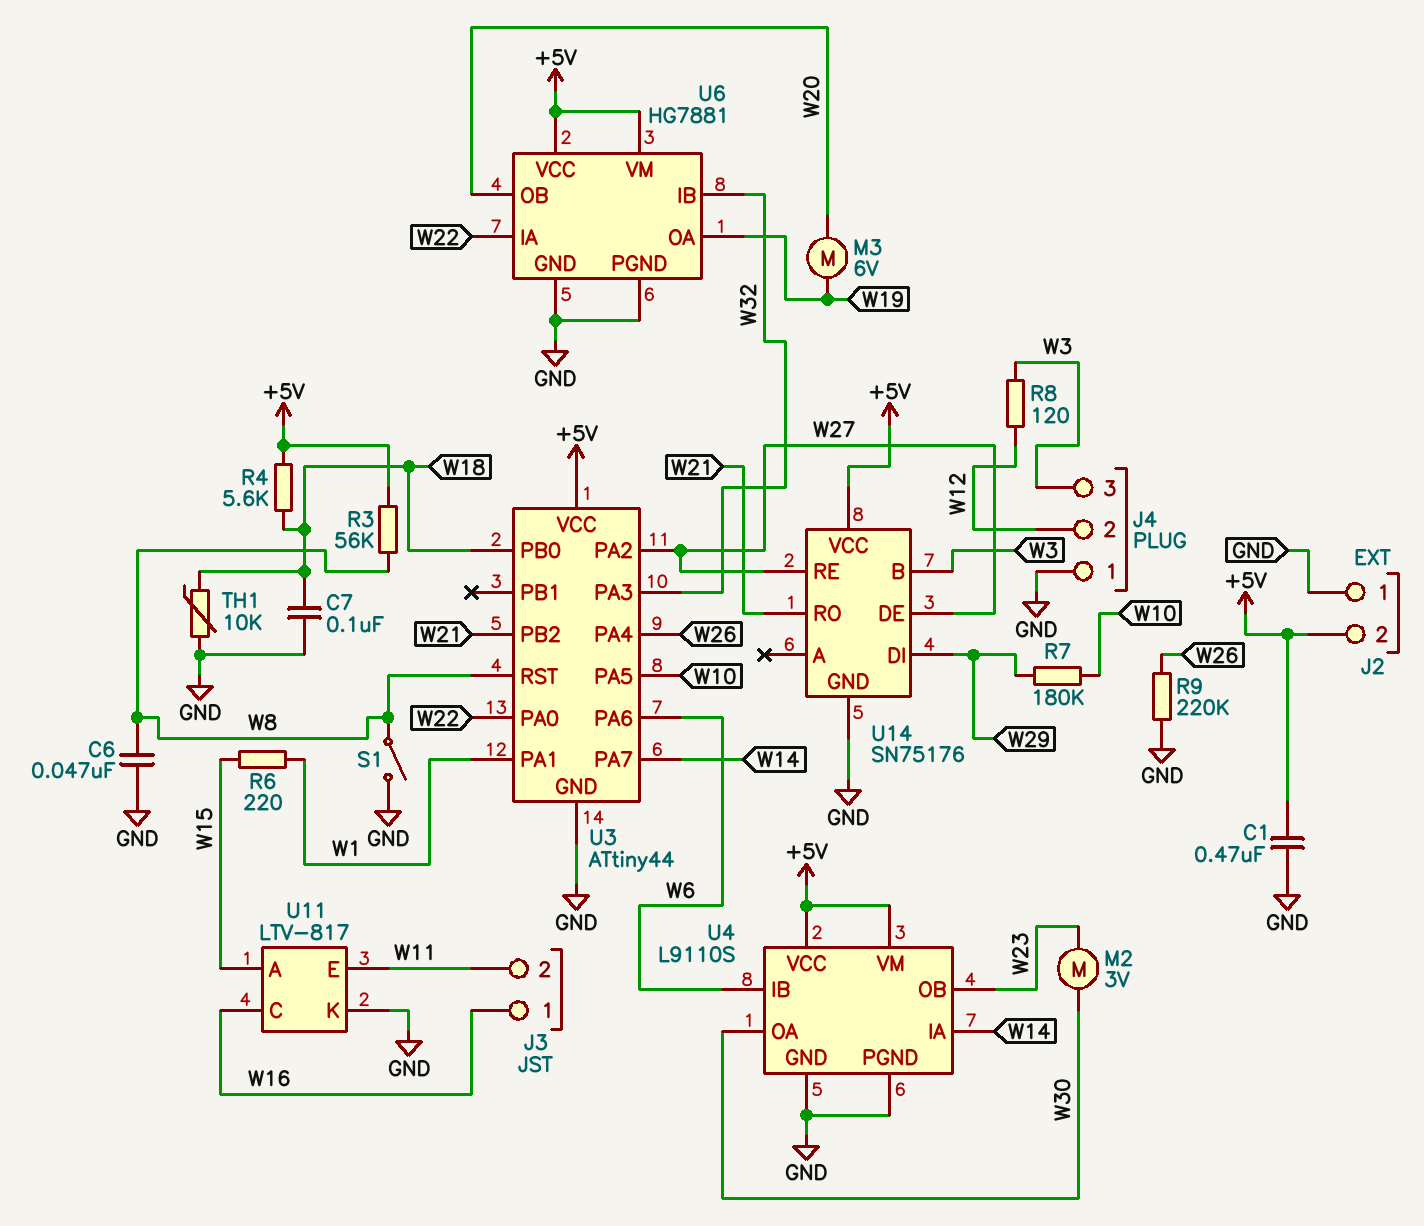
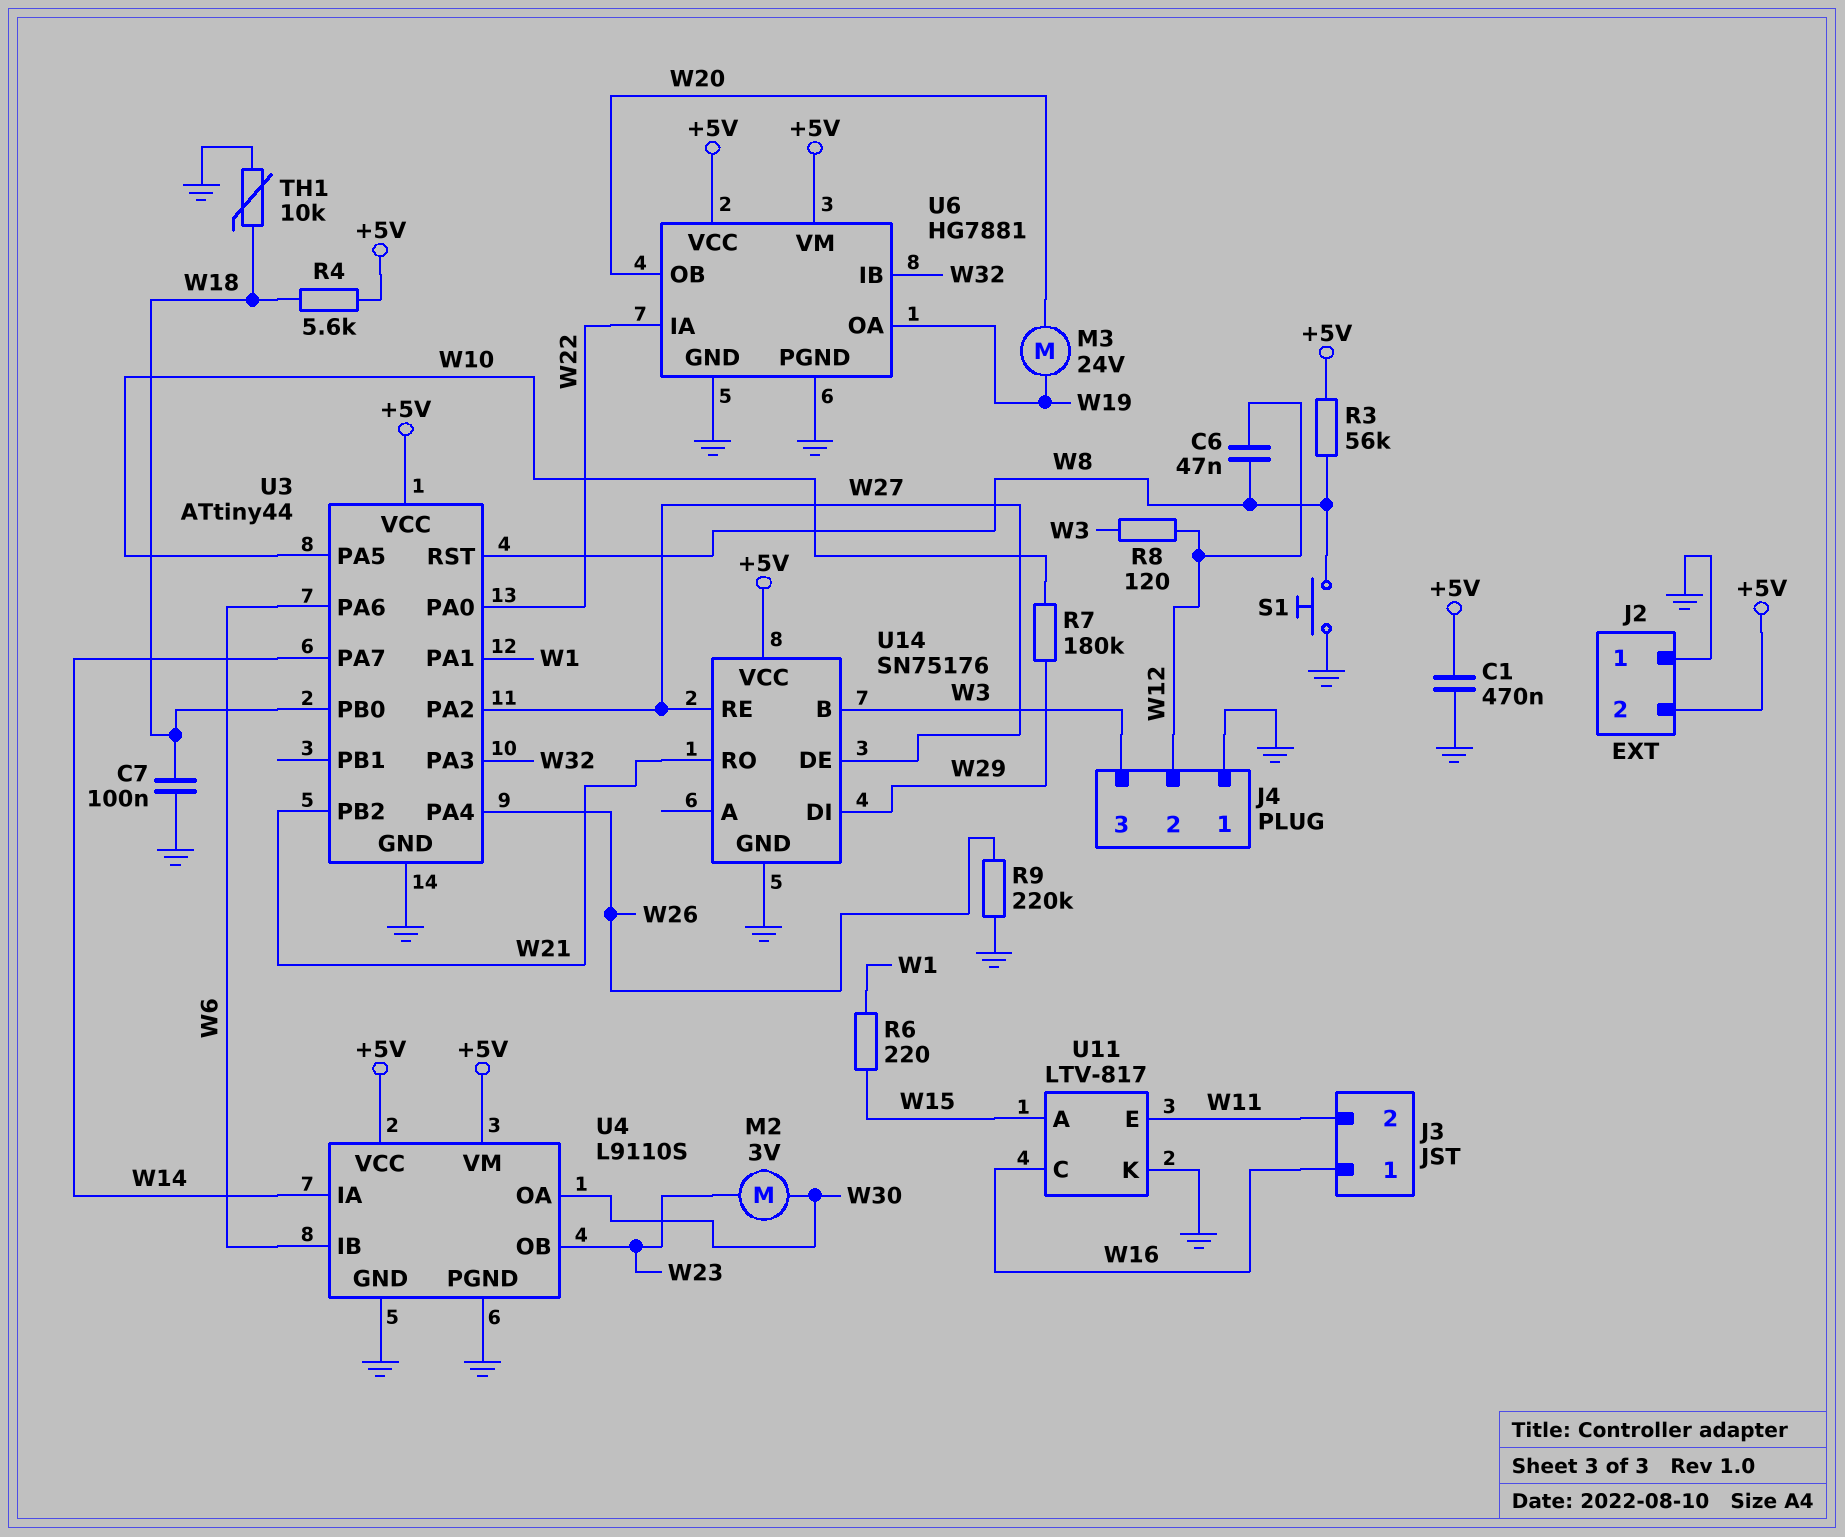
C6: 47nF (GND, W8) -> 47nF (W8, W12)
M3: motor 6V (W19, W20) -> motor 24V (W19, W20)
S1: switch (GND, W8) -> button (GND, W8)

